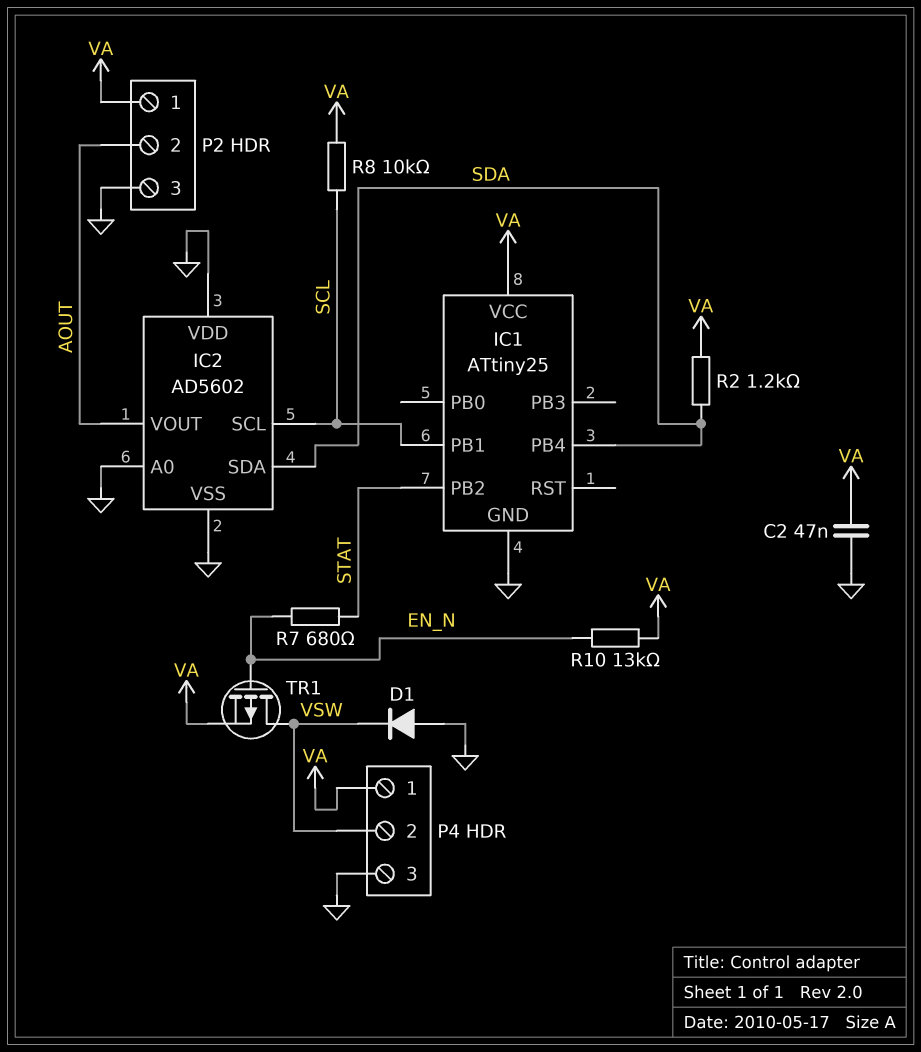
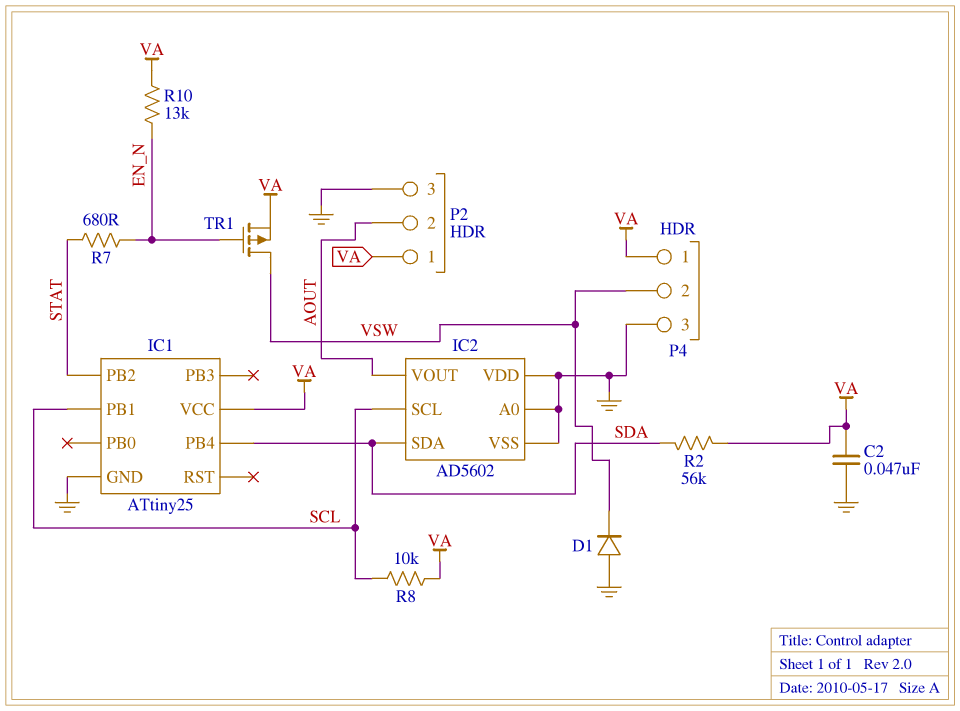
R2: 1.2k (SDA, VA) -> 56k (SDA, VA)

